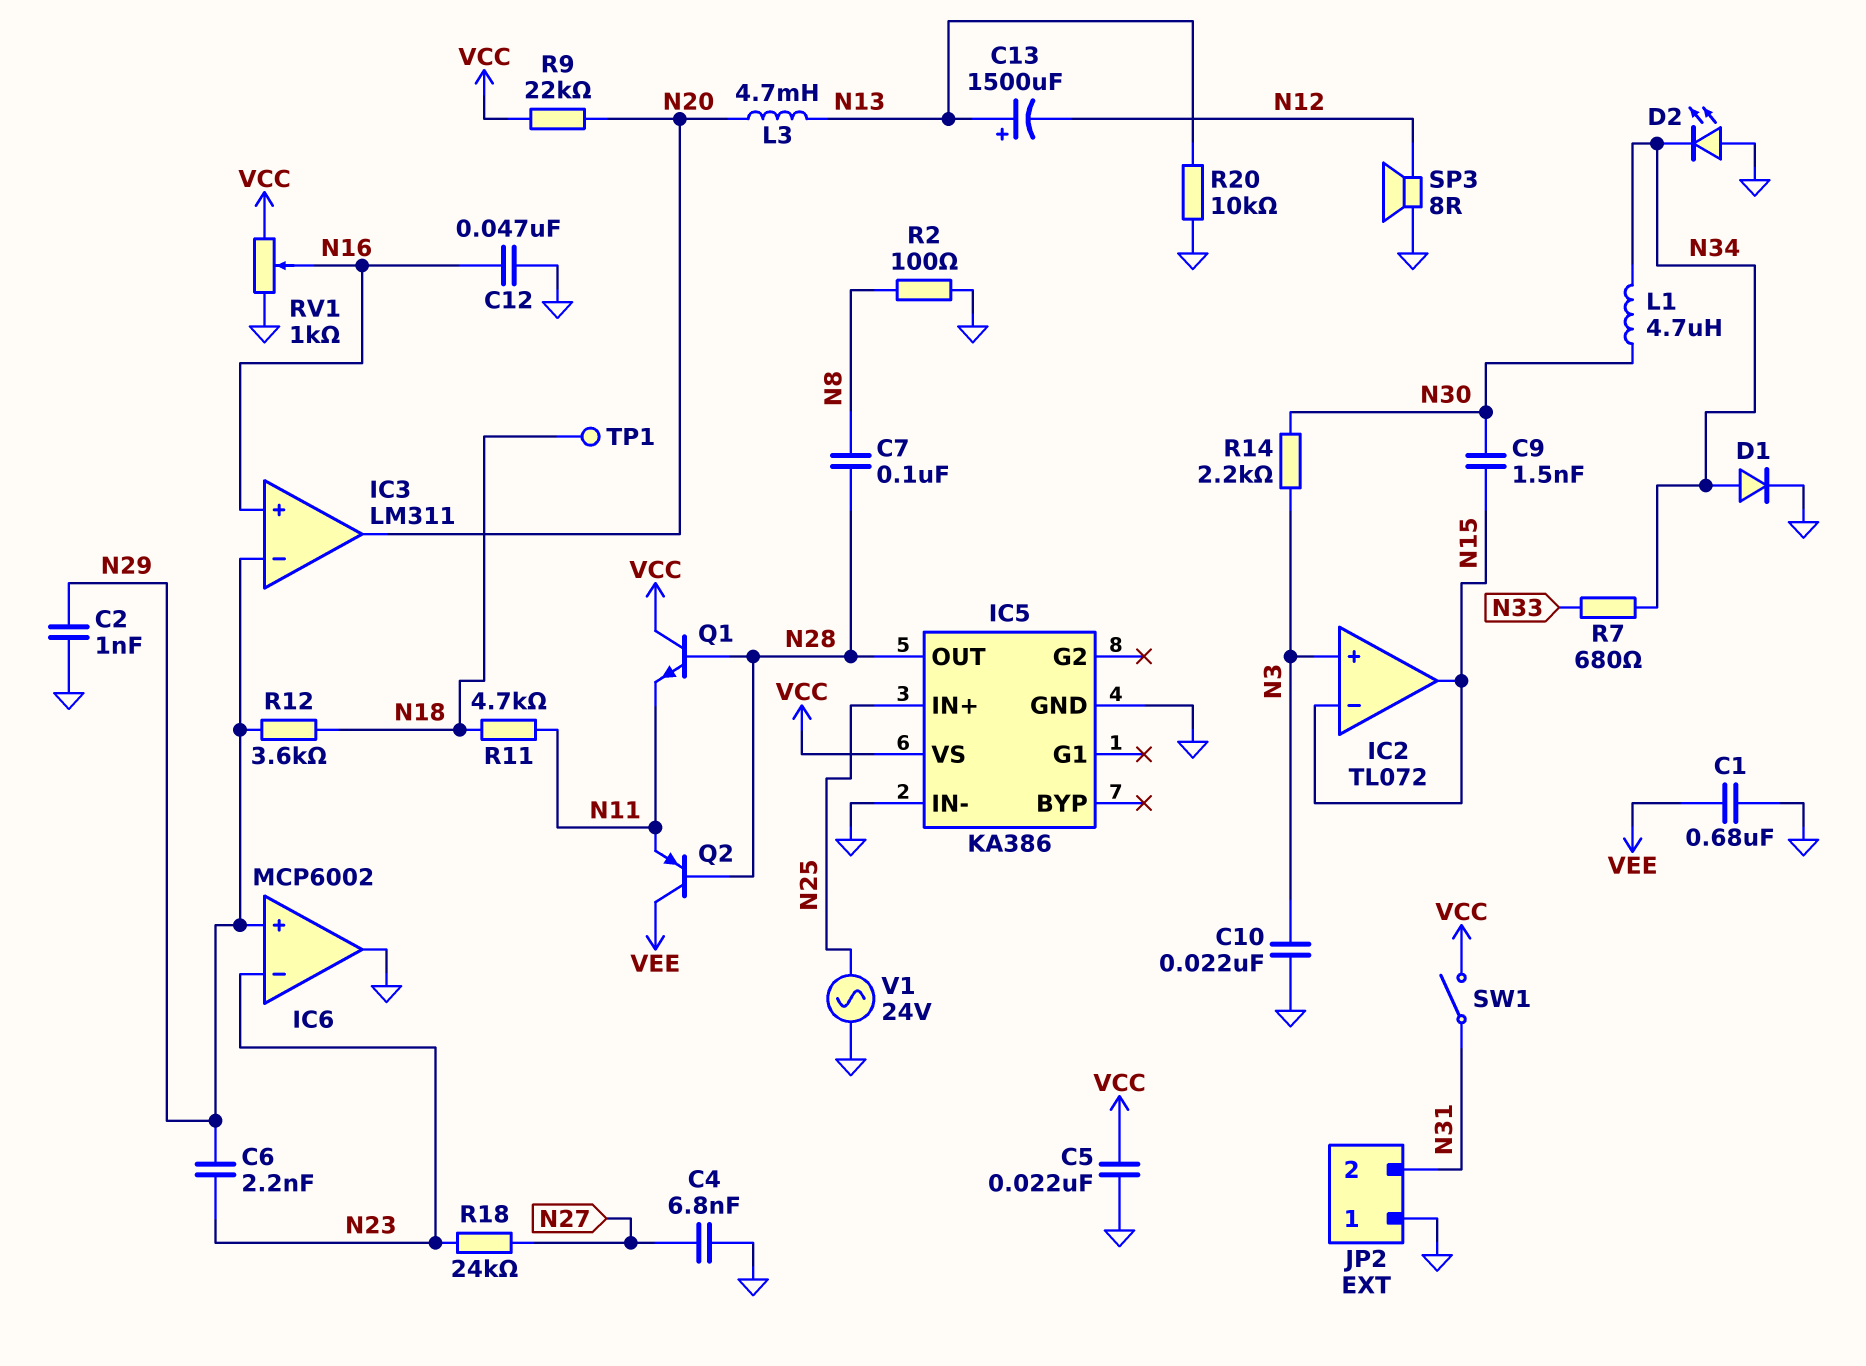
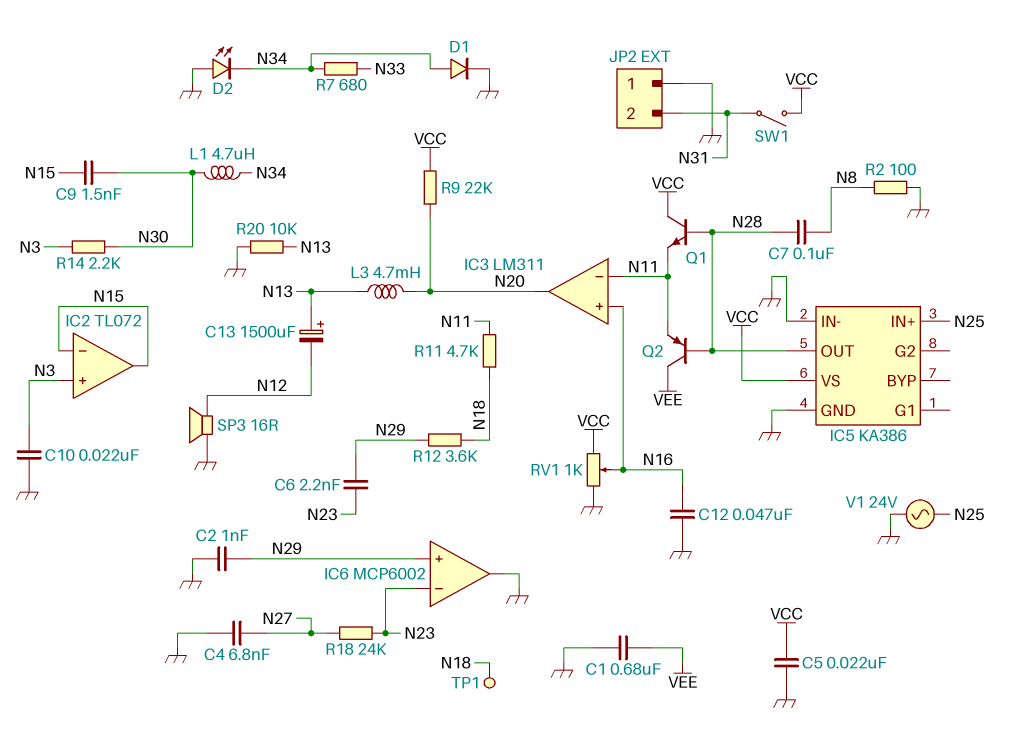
IC3 pin in-: N29 -> N11
SP3: speaker 8R (GND, N12) -> speaker 16R (GND, N12)

